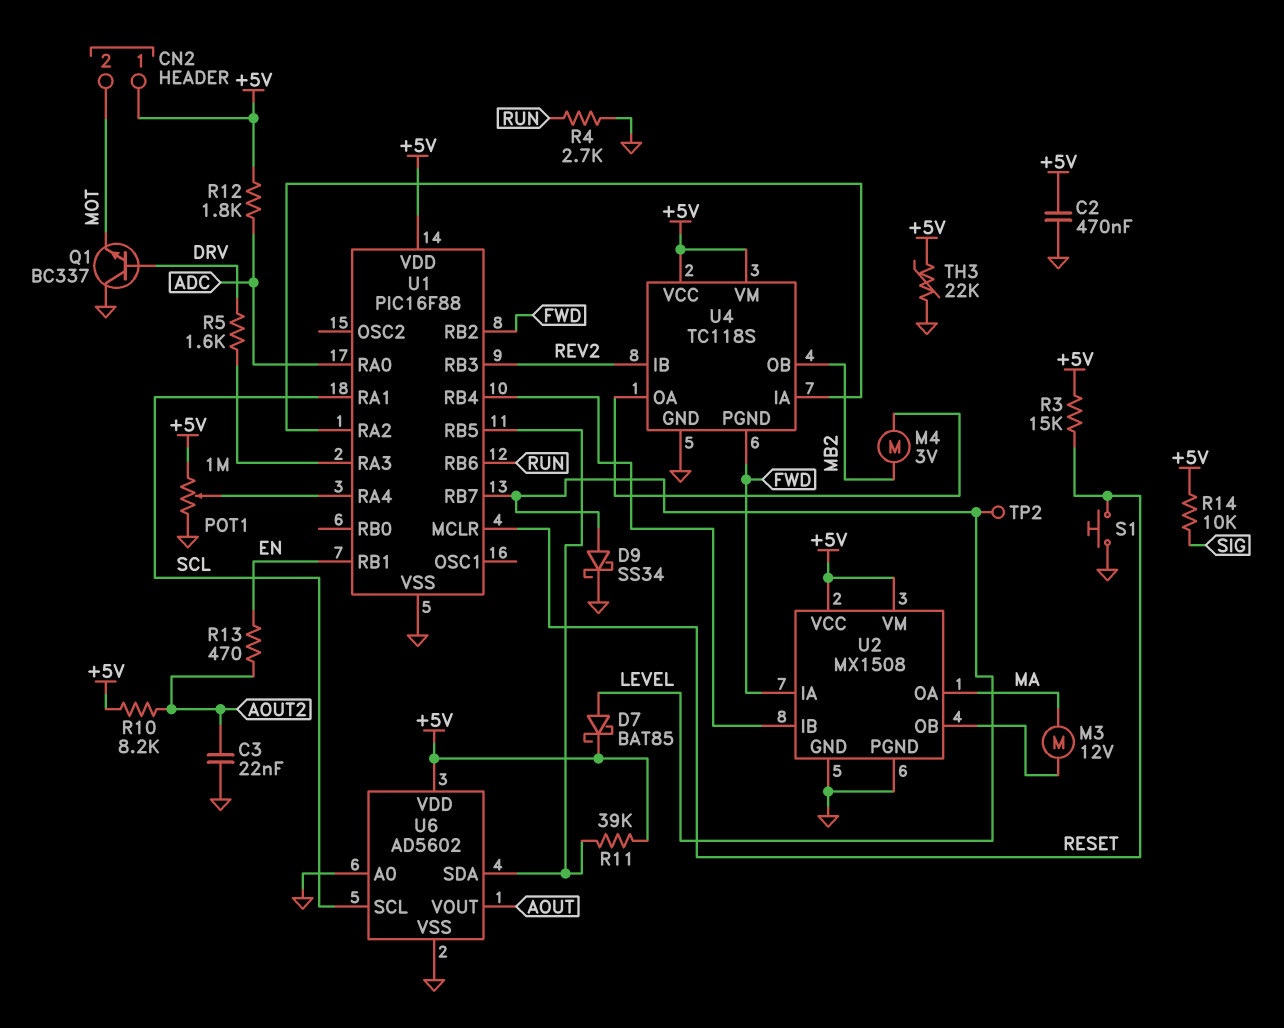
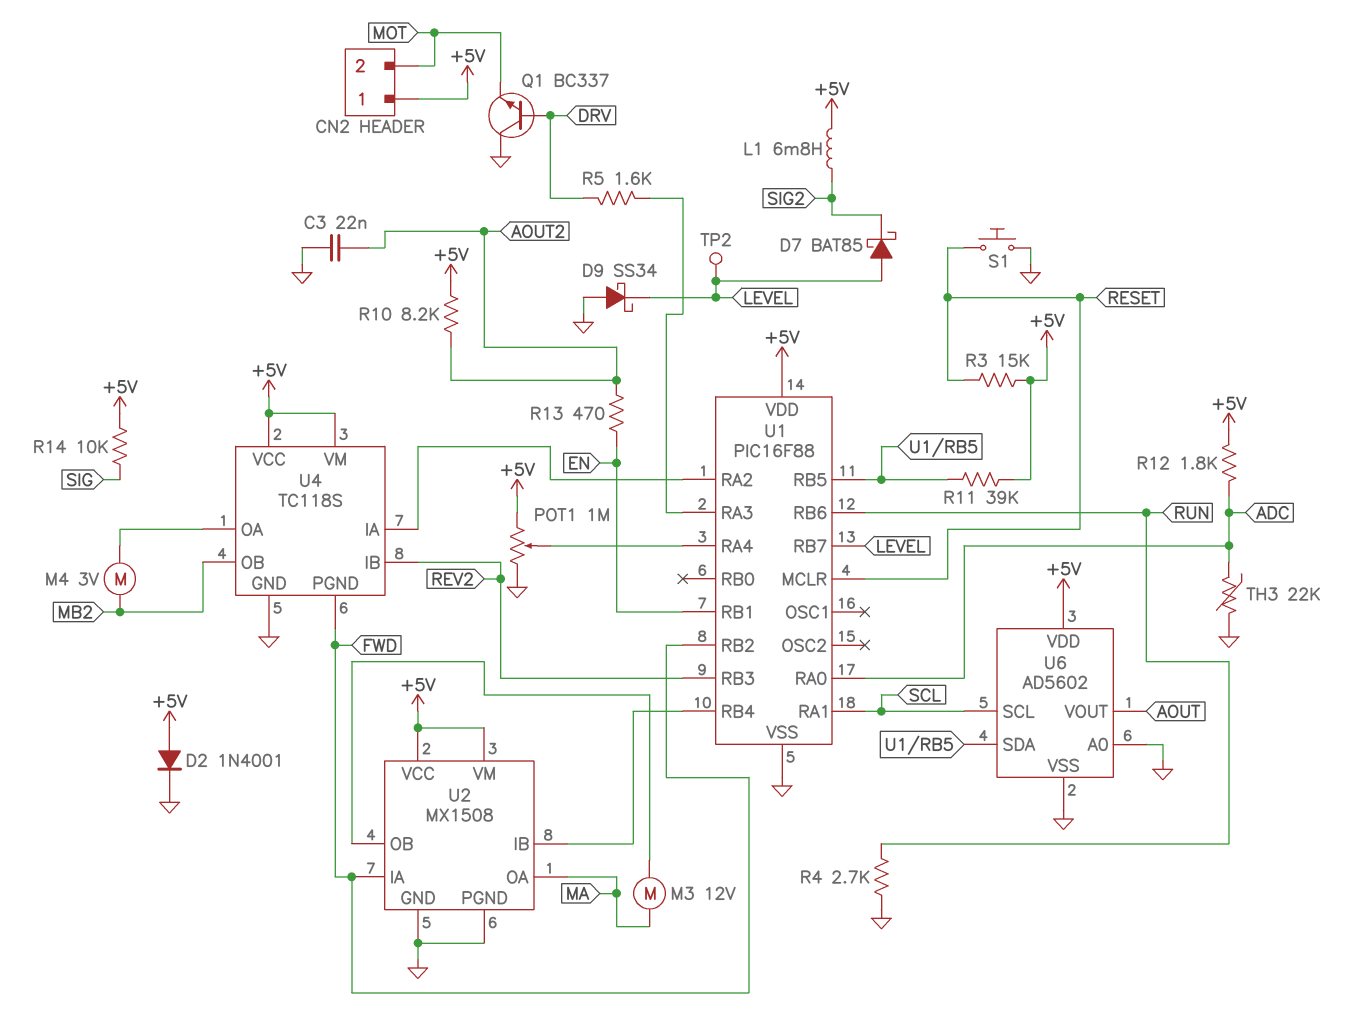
C2: 470nF (+5V, GND) -> none
D2: none -> diode 1N4001 (A +5V, K GND)
D7: schottky BAT85 (A LEVEL, K +5V) -> schottky BAT85 (A LEVEL, K SIG2)
D9: schottky SS34 (A LEVEL, K GND) -> schottky SS34 (A GND, K LEVEL)
L1: none -> 6.8mH (+5V, SIG2)
TH3: 22k (+5V, GND) -> 22k (ADC, GND)

